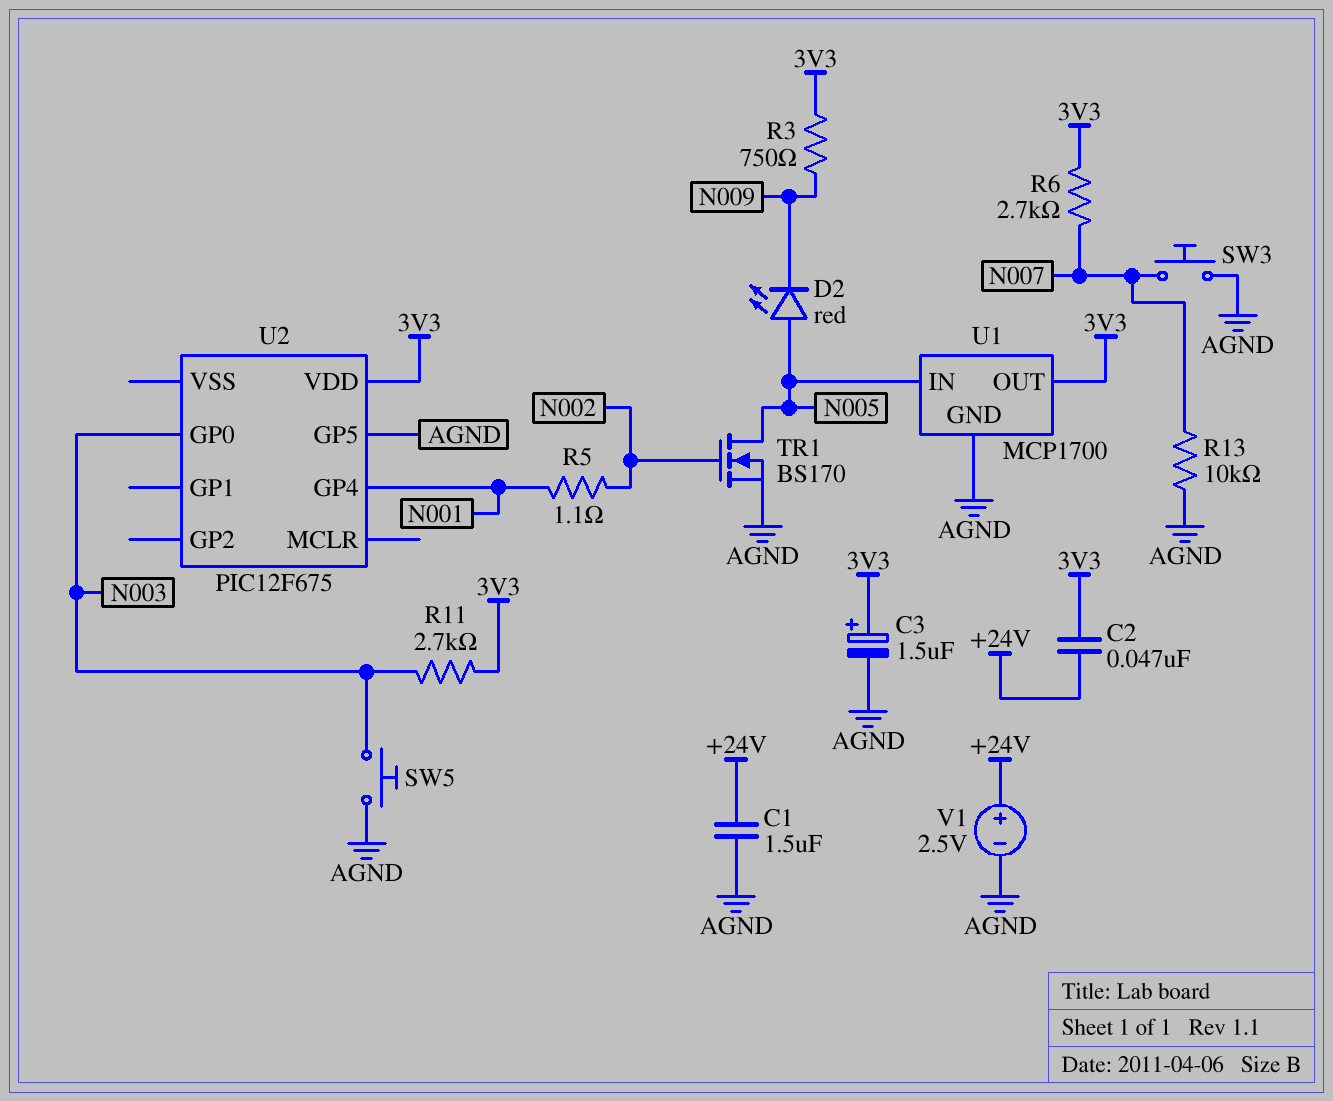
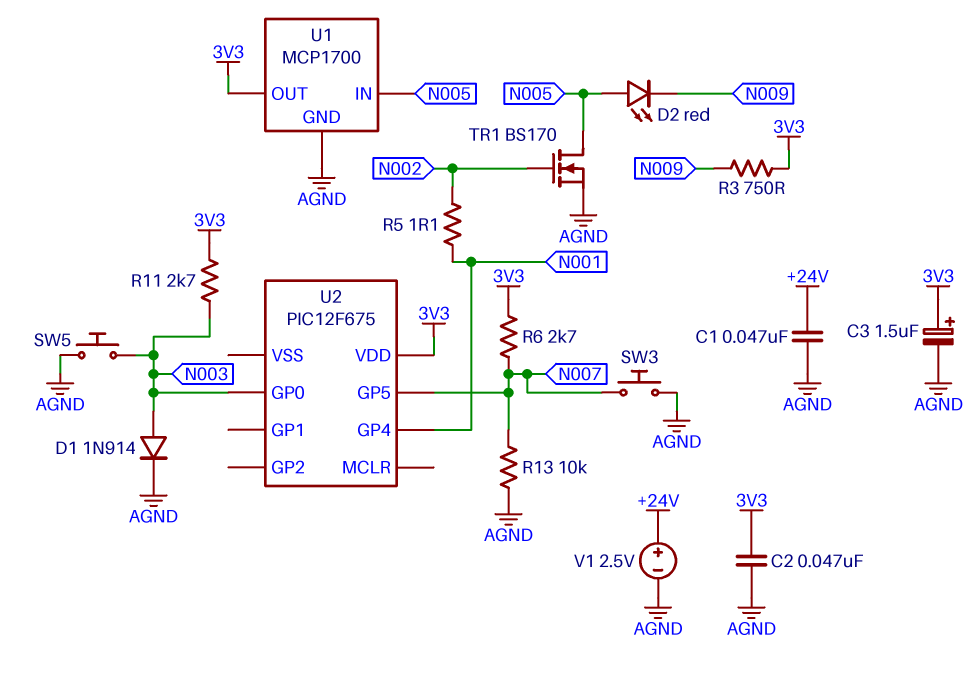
C1: 1.5uF (+24V, AGND) -> 47nF (+24V, AGND)
C2: 47nF (+24V, 3V3) -> 47nF (3V3, AGND)
D1: none -> diode 1N914 (A N003, K AGND)
U2 pin GP5: AGND -> N007

